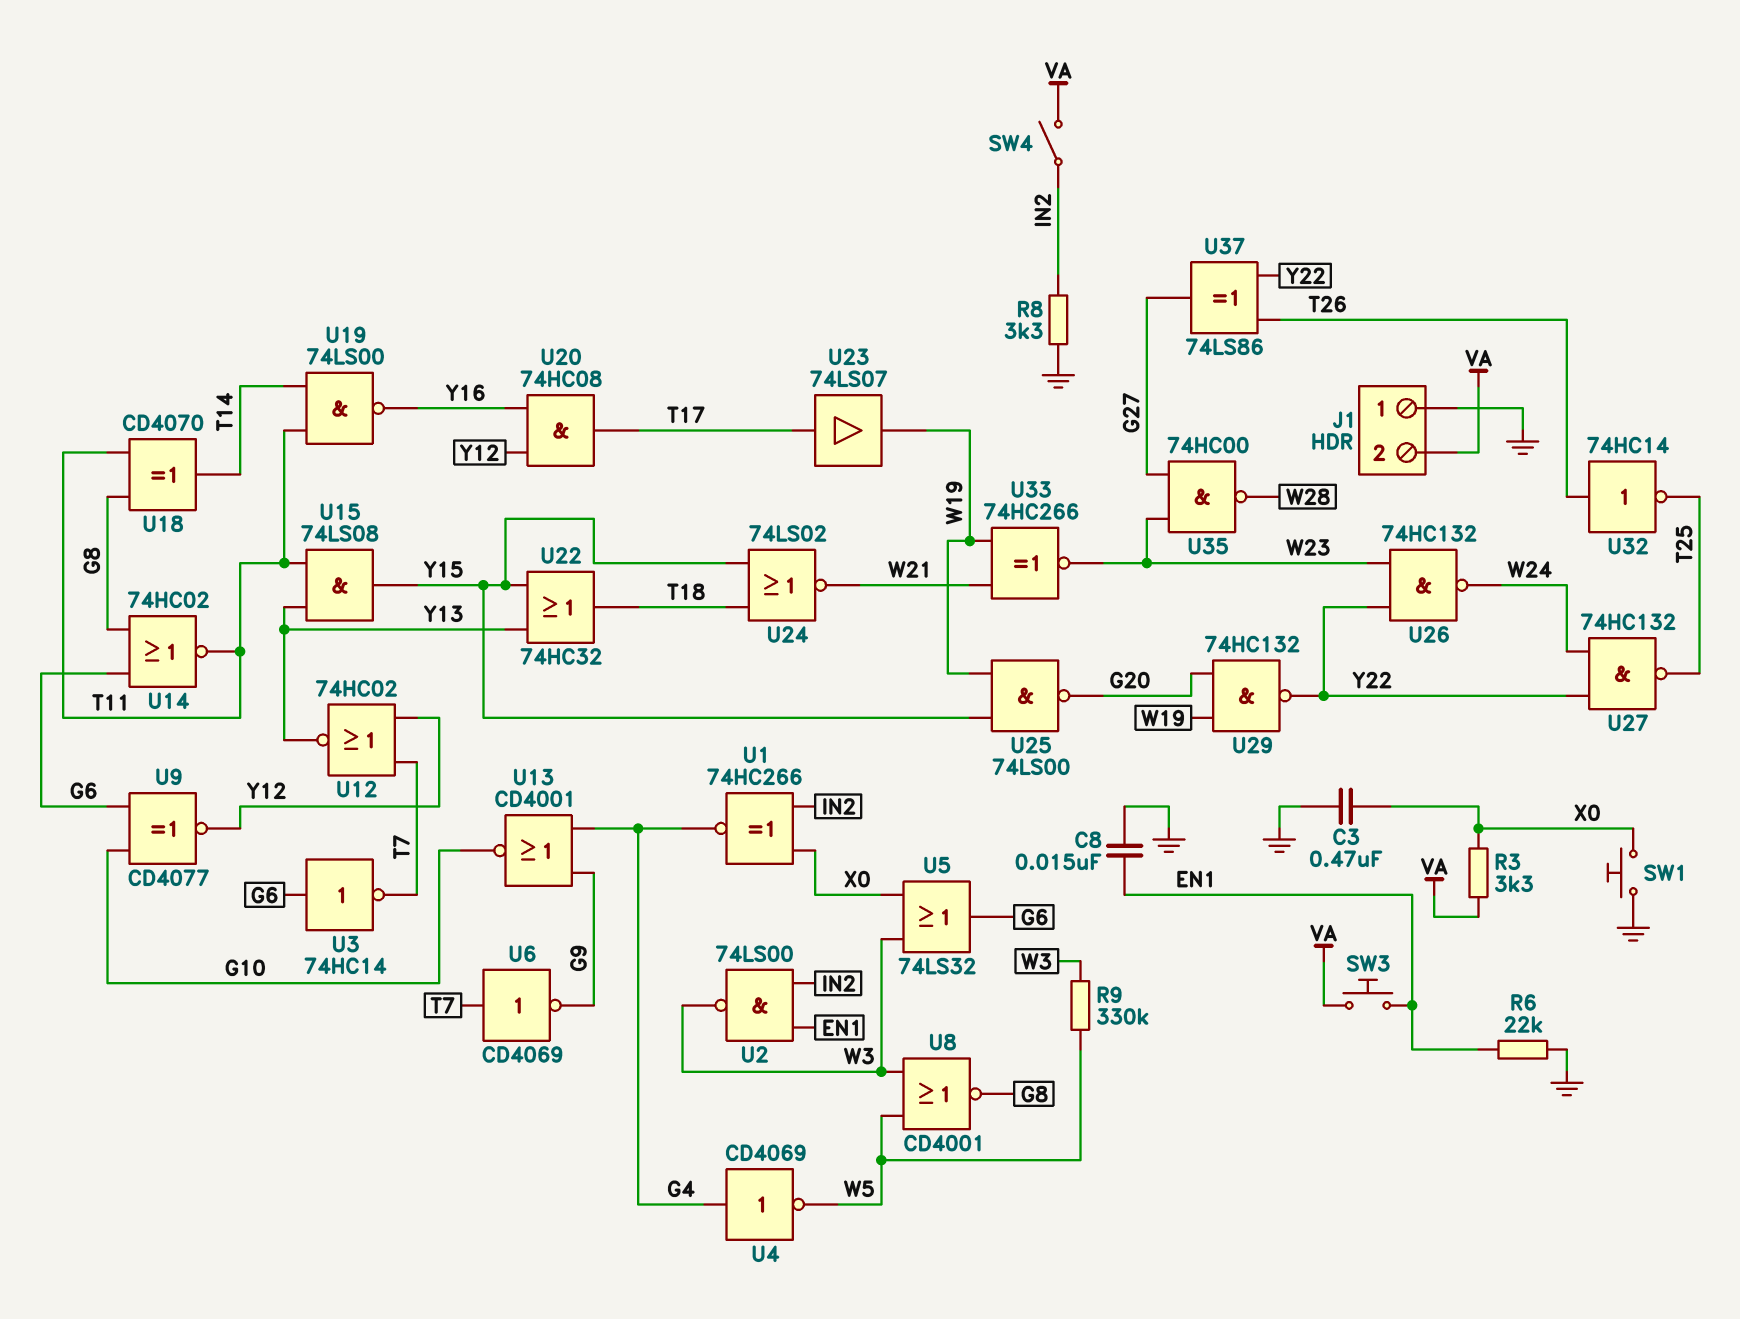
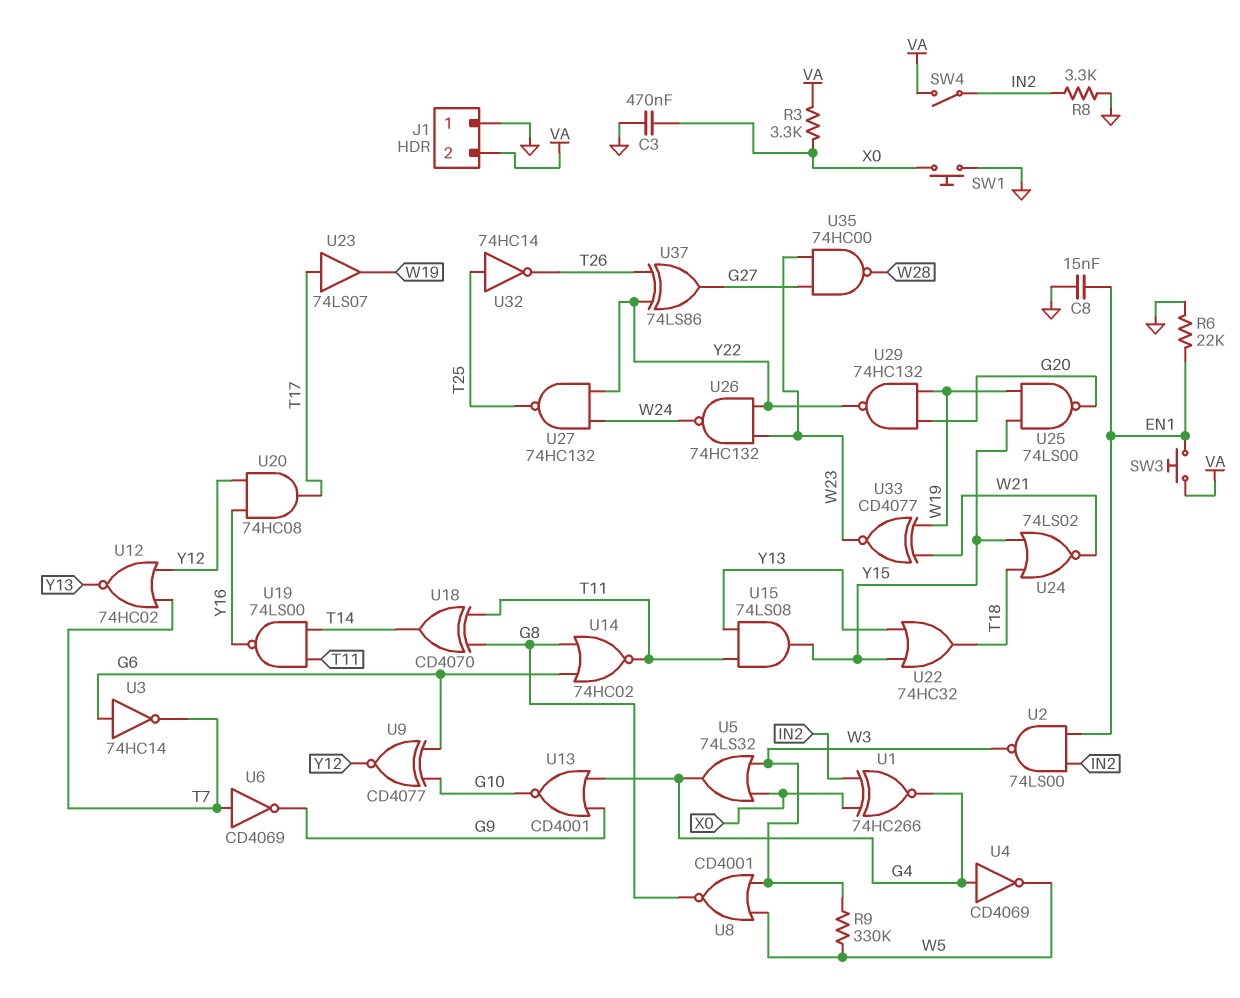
U5: OR 74LS32 (in W3, in X0, out G6) -> OR 74LS32 (in W3, in X0, out G4)
U32: NOT 74HC14 (in T26, out T25) -> NOT 74HC14 (in T25, out T26)
U33: XNOR 74HC266 (in W19, in W21, out W23) -> XNOR CD4077 (in W19, in W21, out W23)

